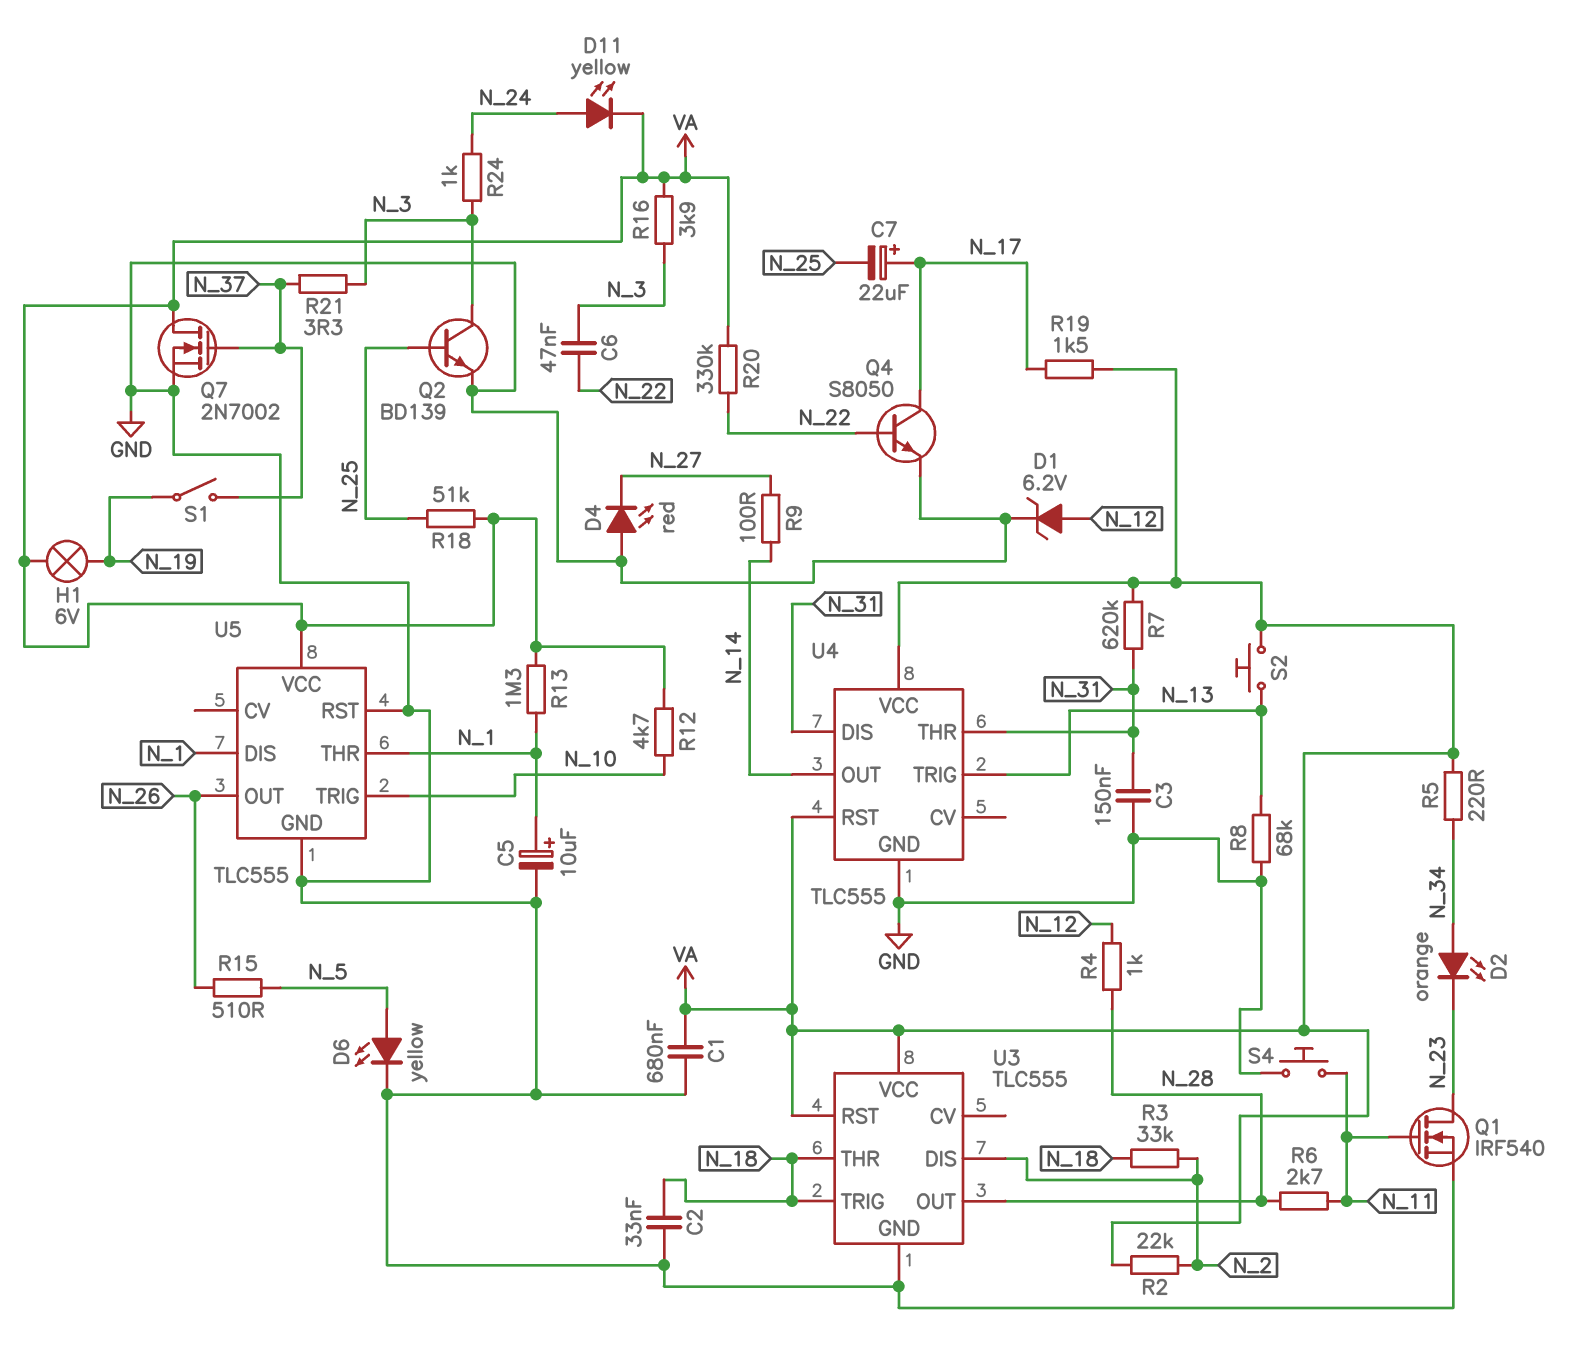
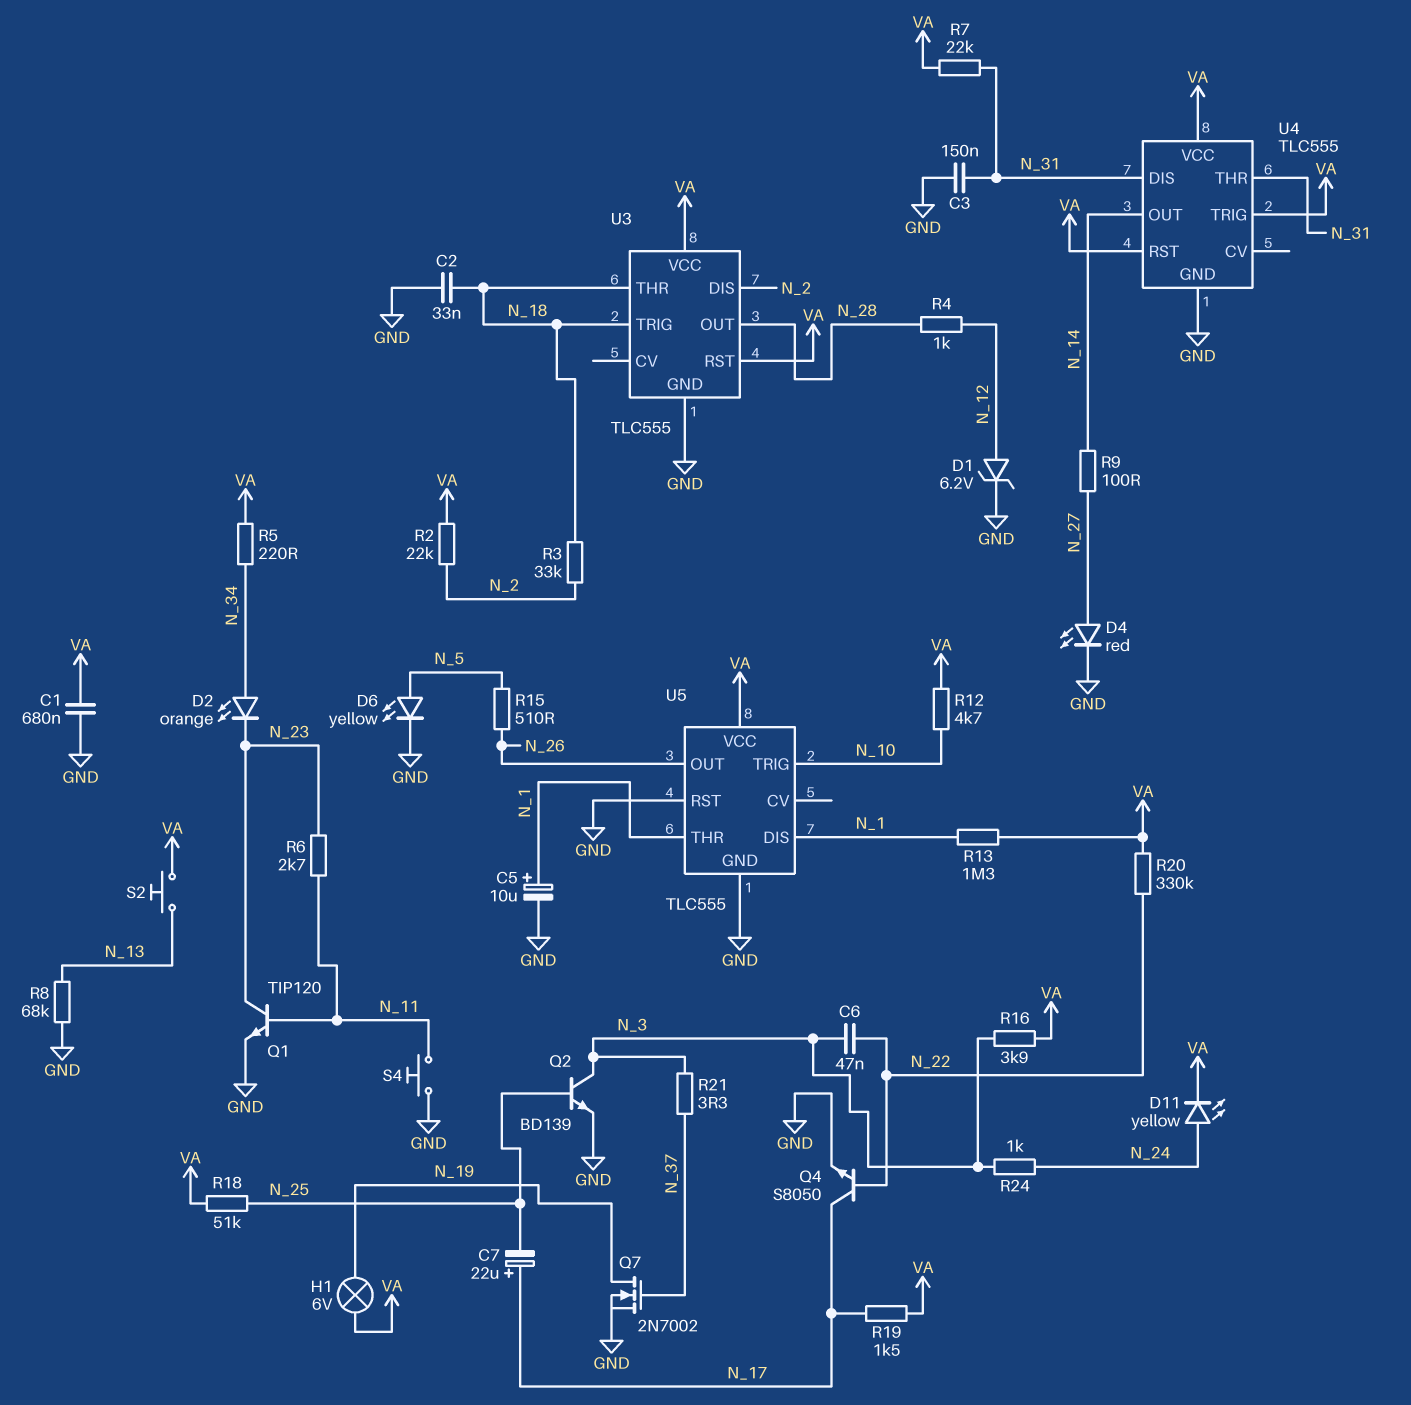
D4: LED red (A GND, K N_27) -> LED red (A N_27, K GND)
Q1: NMOS IRF540 (G N_11, D N_23, S GND) -> NPN TIP120 (B N_11, C N_23, E GND)
Q7: NMOS 2N7002 (G N_37, D VA, S GND) -> NMOS 2N7002 (G N_37, D N_19, S GND)
R6: 2.7k (N_11, N_28) -> 2.7k (N_11, N_23)
R7: 620k (N_31, VA) -> 22k (N_31, VA)
S1: switch (N_19, N_37) -> none
U4 pin TRIG: N_13 -> VA

